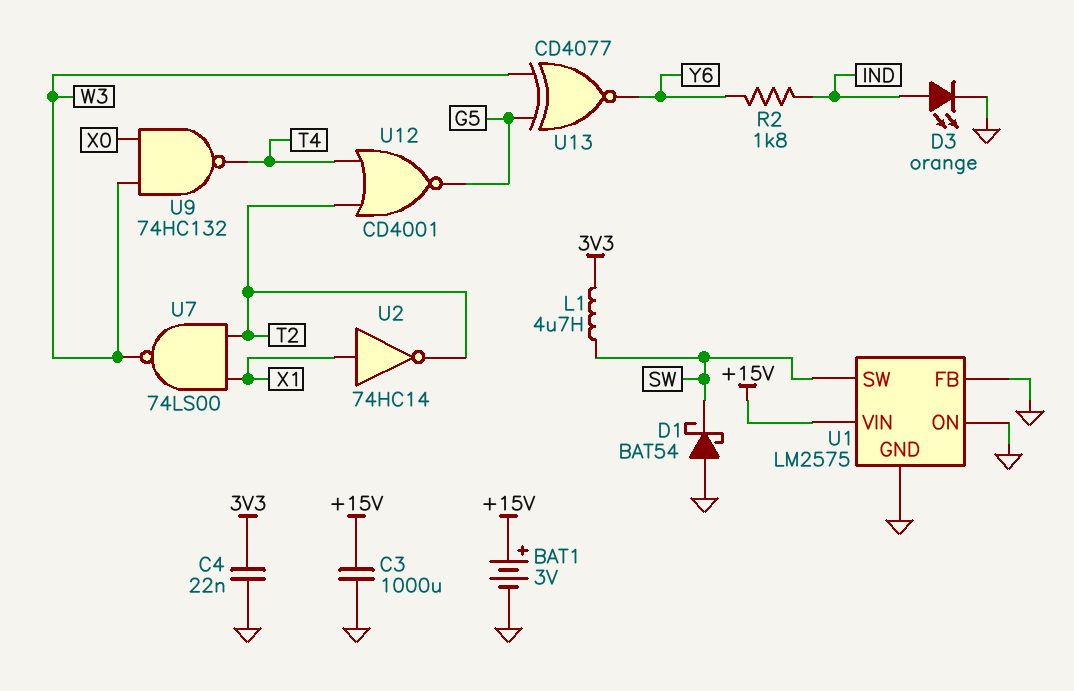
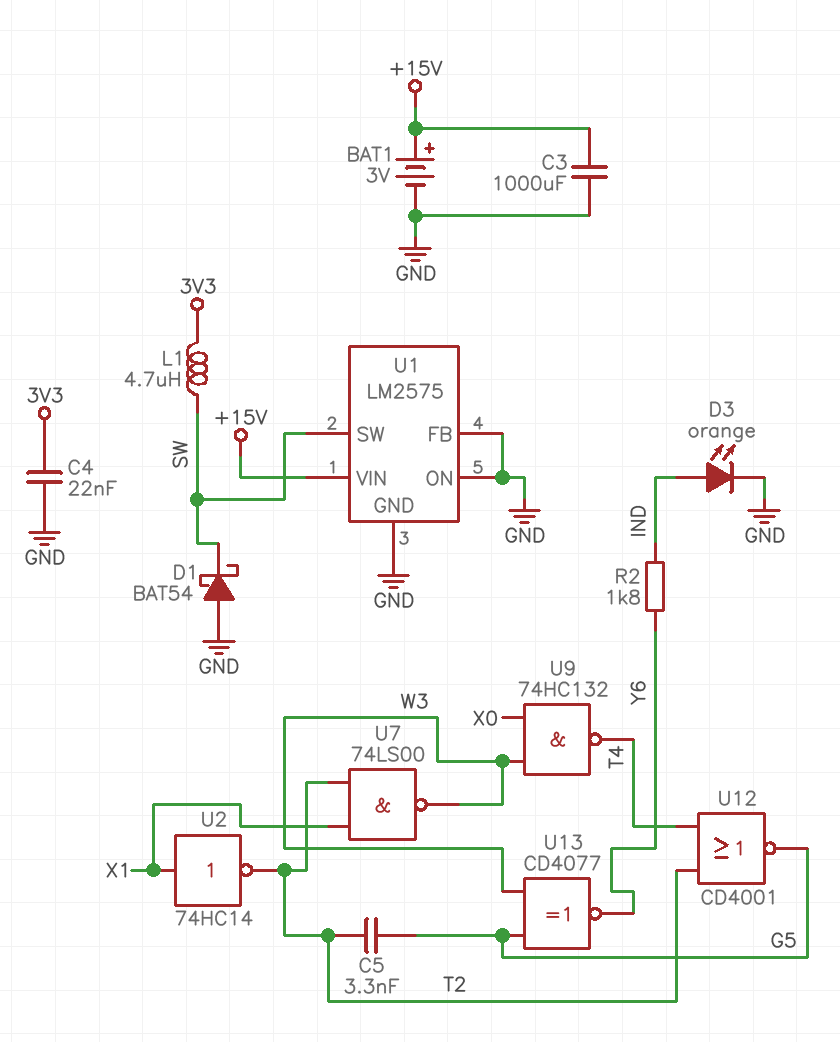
C5: none -> 3.3nF (G5, T2)

